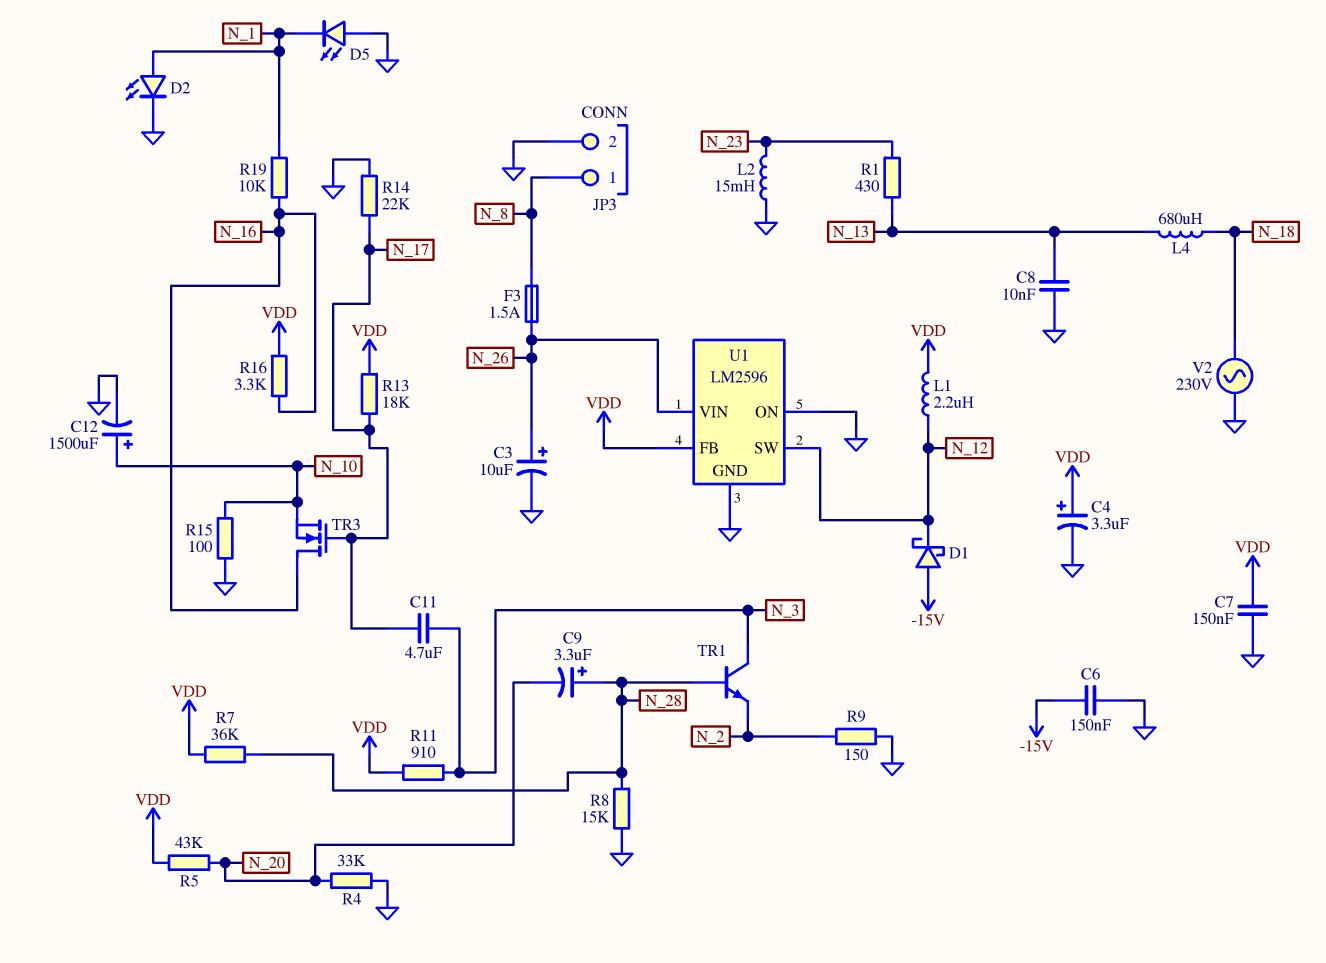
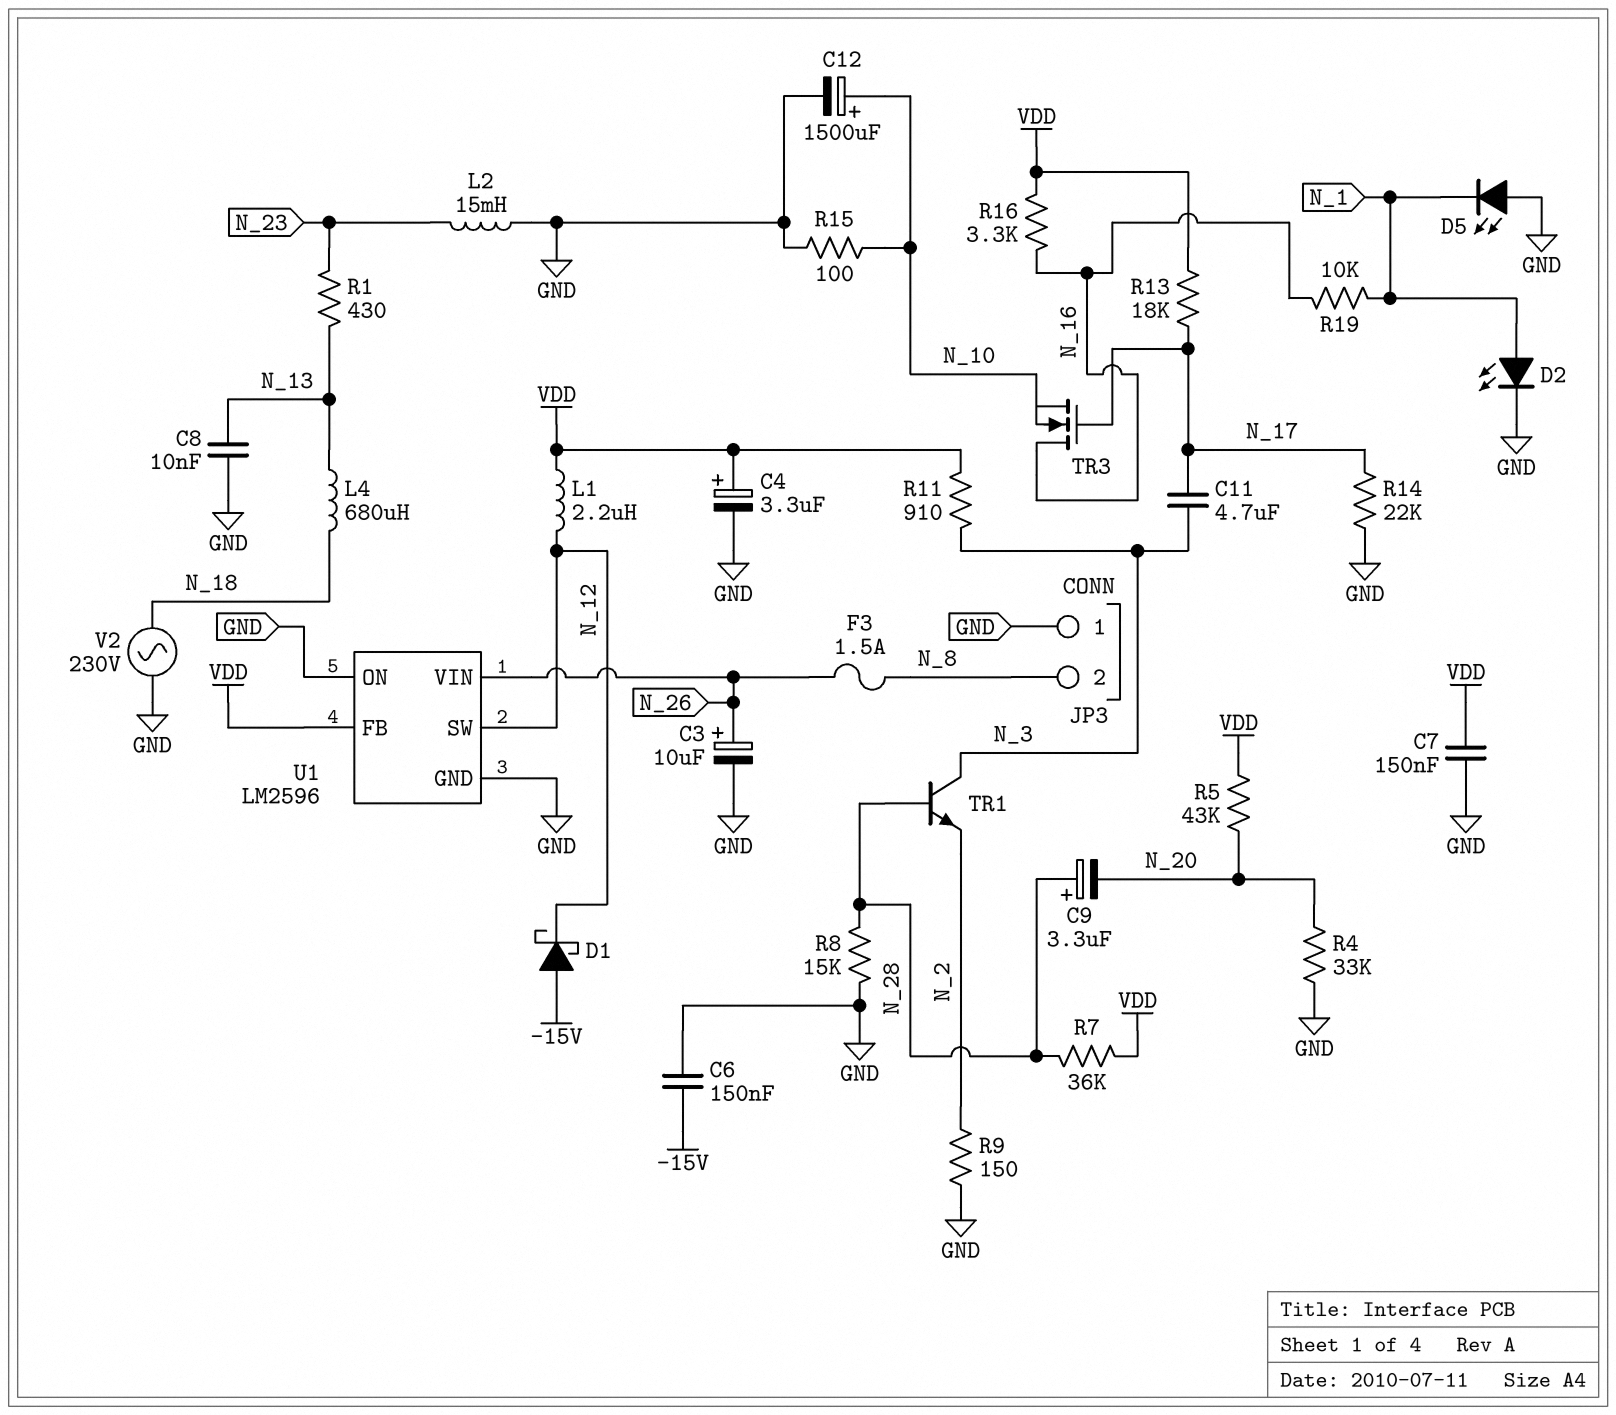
JP3 pin 1: N_8 -> GND
JP3 pin 2: GND -> N_8

